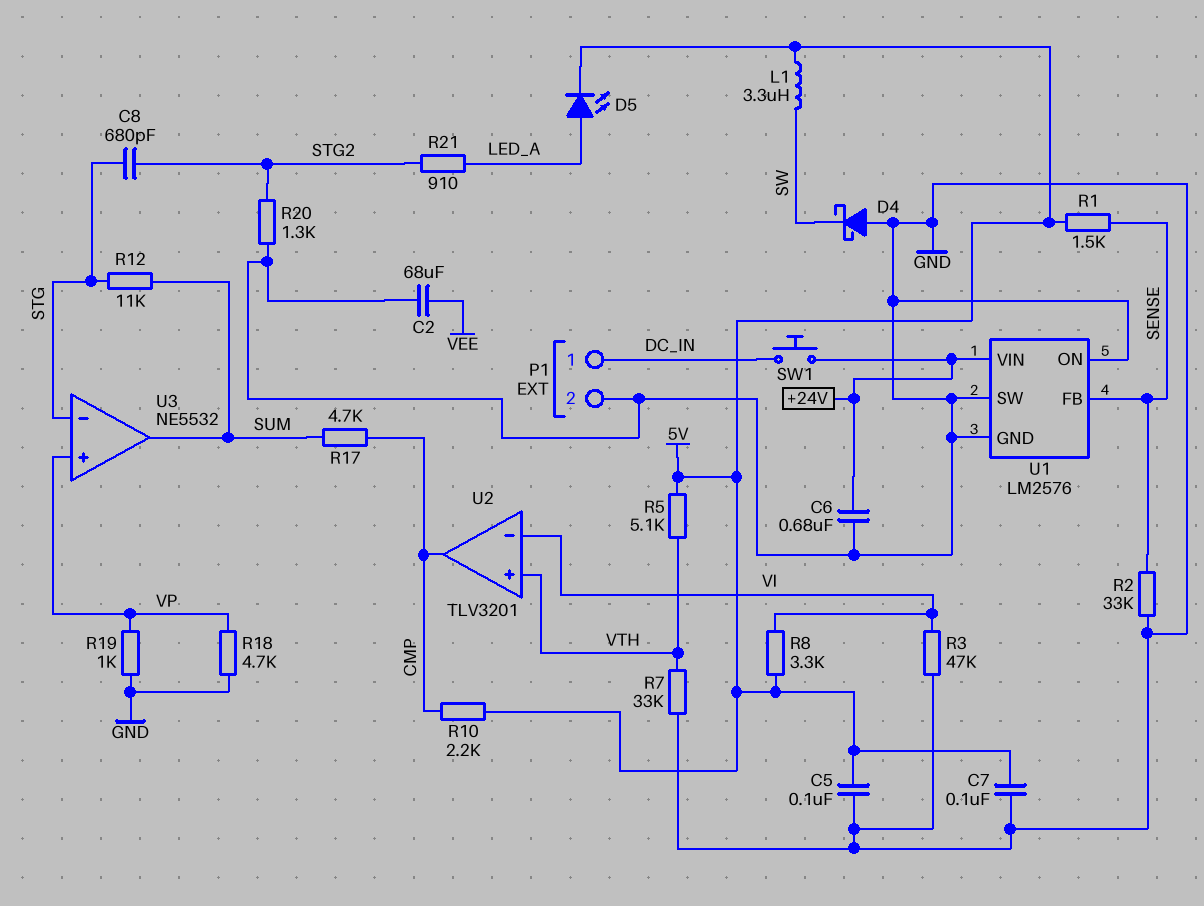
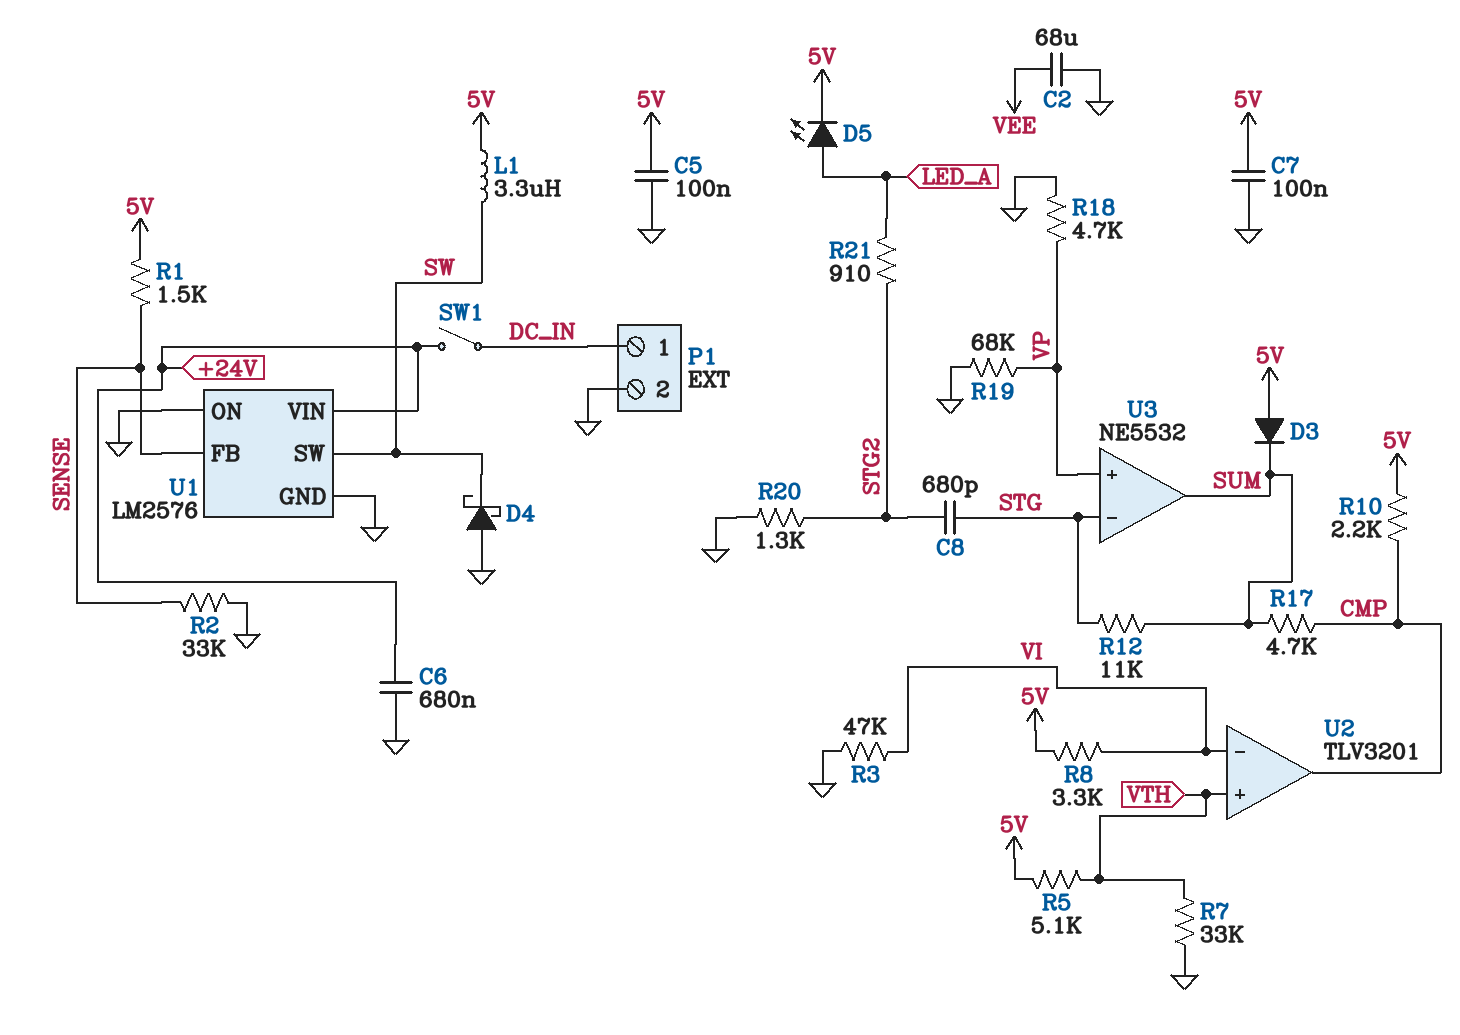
D3: none -> diode (A 5V, K SUM)
R19: 1k (GND, VP) -> 68k (GND, VP)
SW1: button (+24V, DC_IN) -> switch (+24V, DC_IN)
U1 pin SW: GND -> SW

